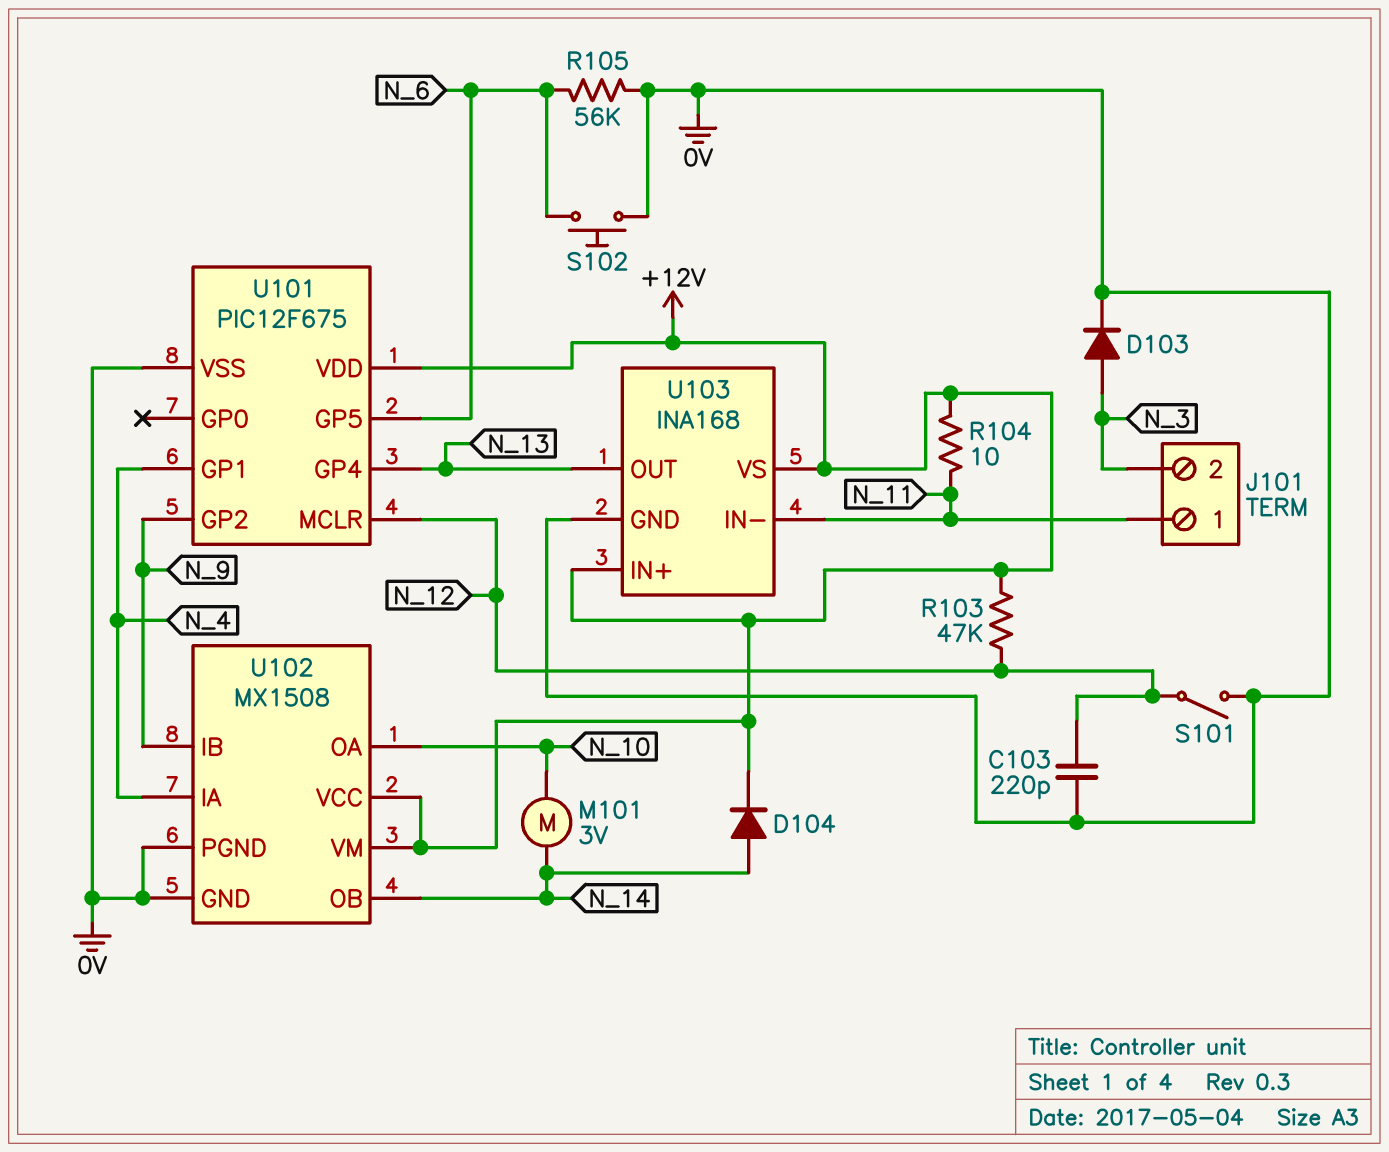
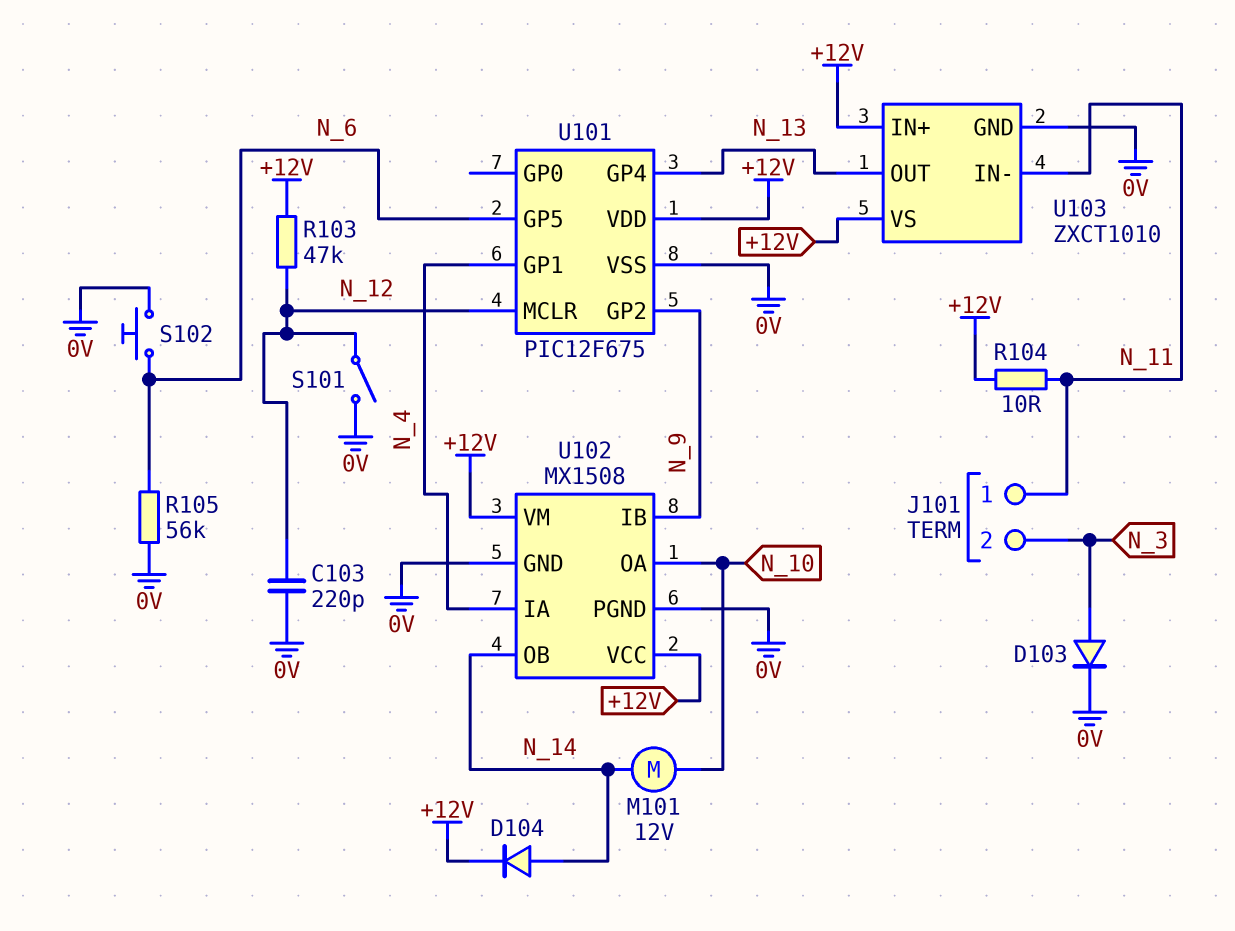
M101: motor 3V (N_10, N_14) -> motor 12V (N_10, N_14)
U103: INA168 -> ZXCT1010

